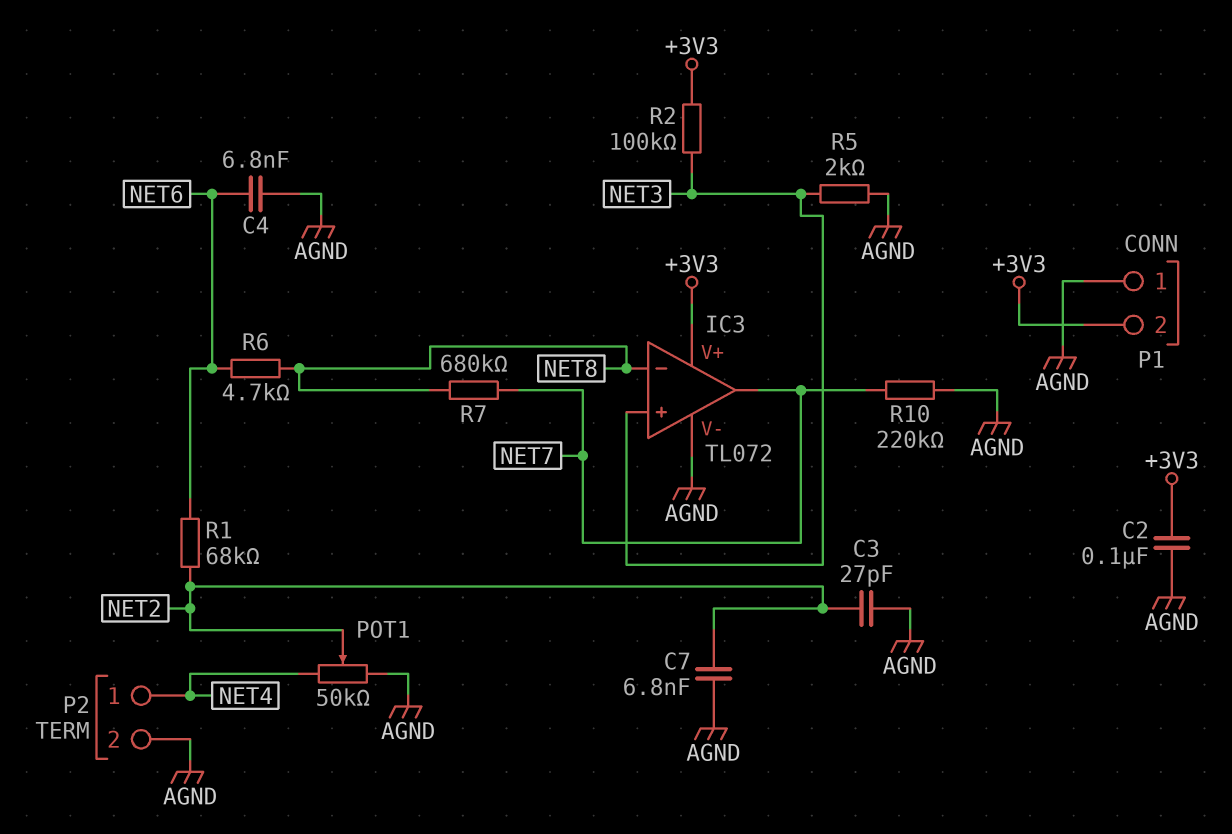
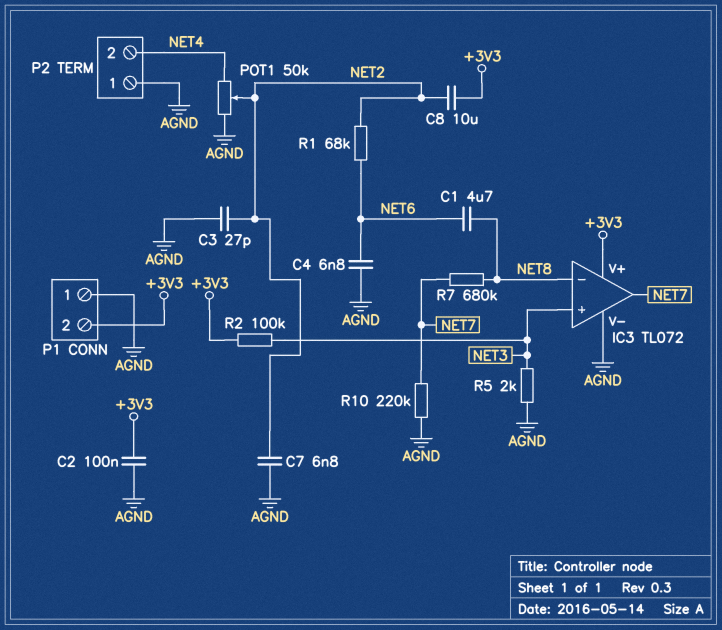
C1: none -> 4.7uF (NET6, NET8)
C8: none -> 10uF (+3V3, NET2)
P2 pin 1: NET4 -> AGND
P2 pin 2: AGND -> NET4
R6: 4.7k (NET6, NET8) -> none

